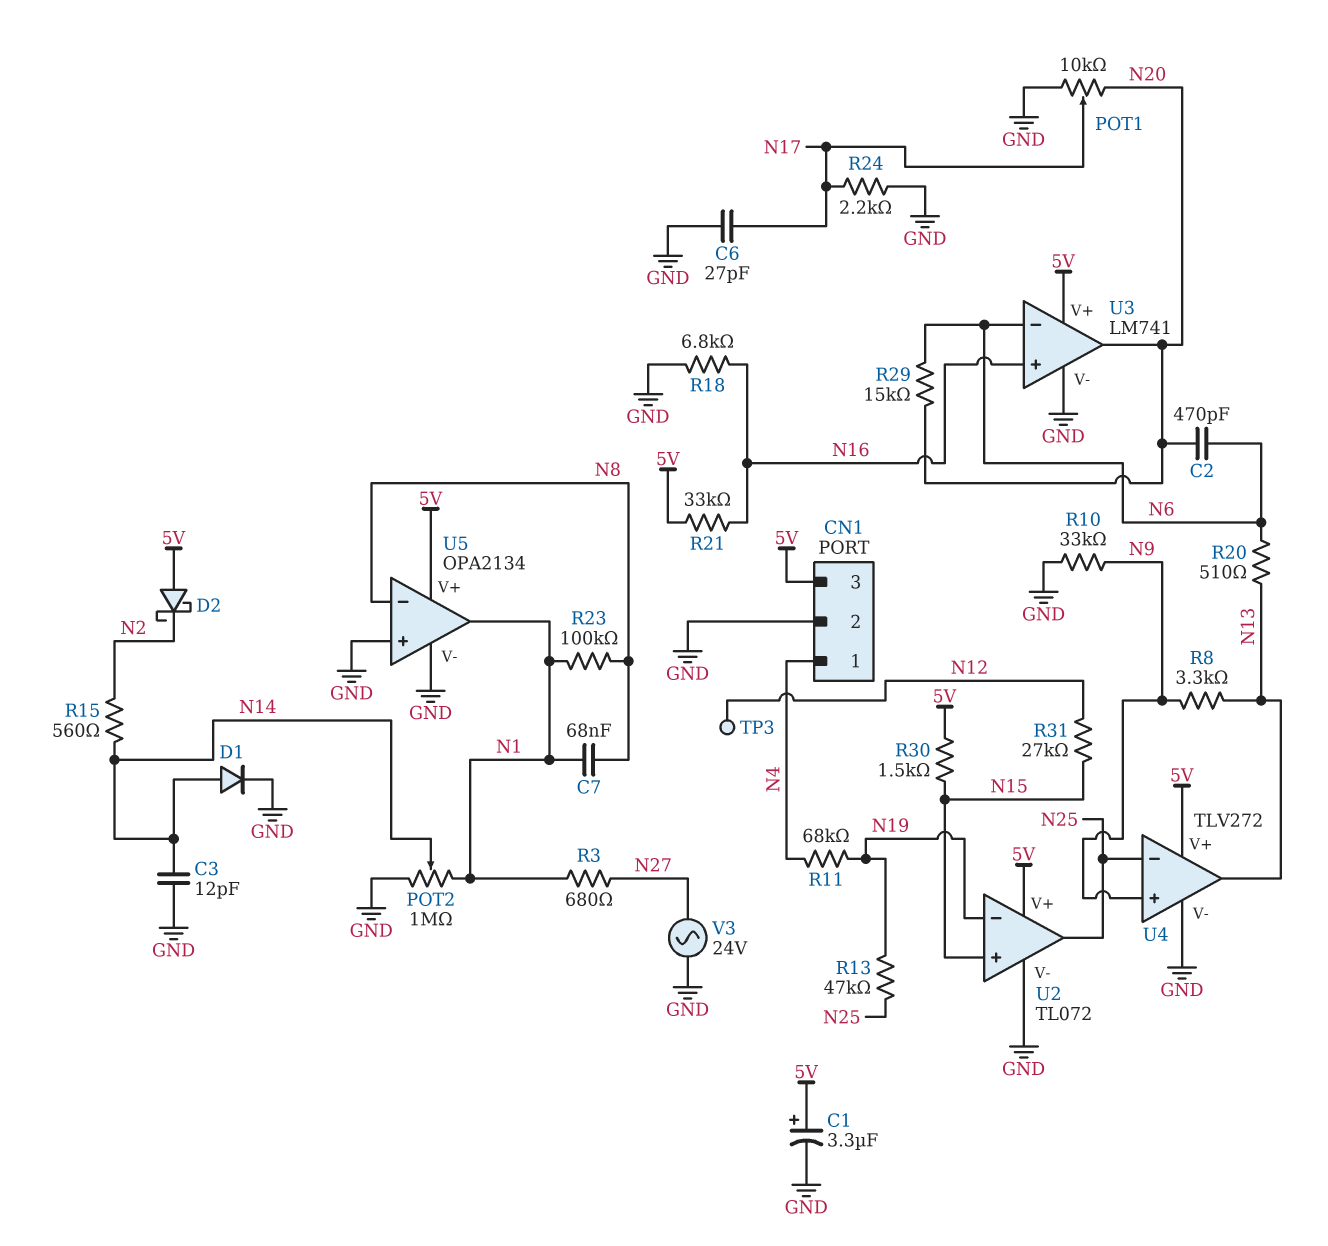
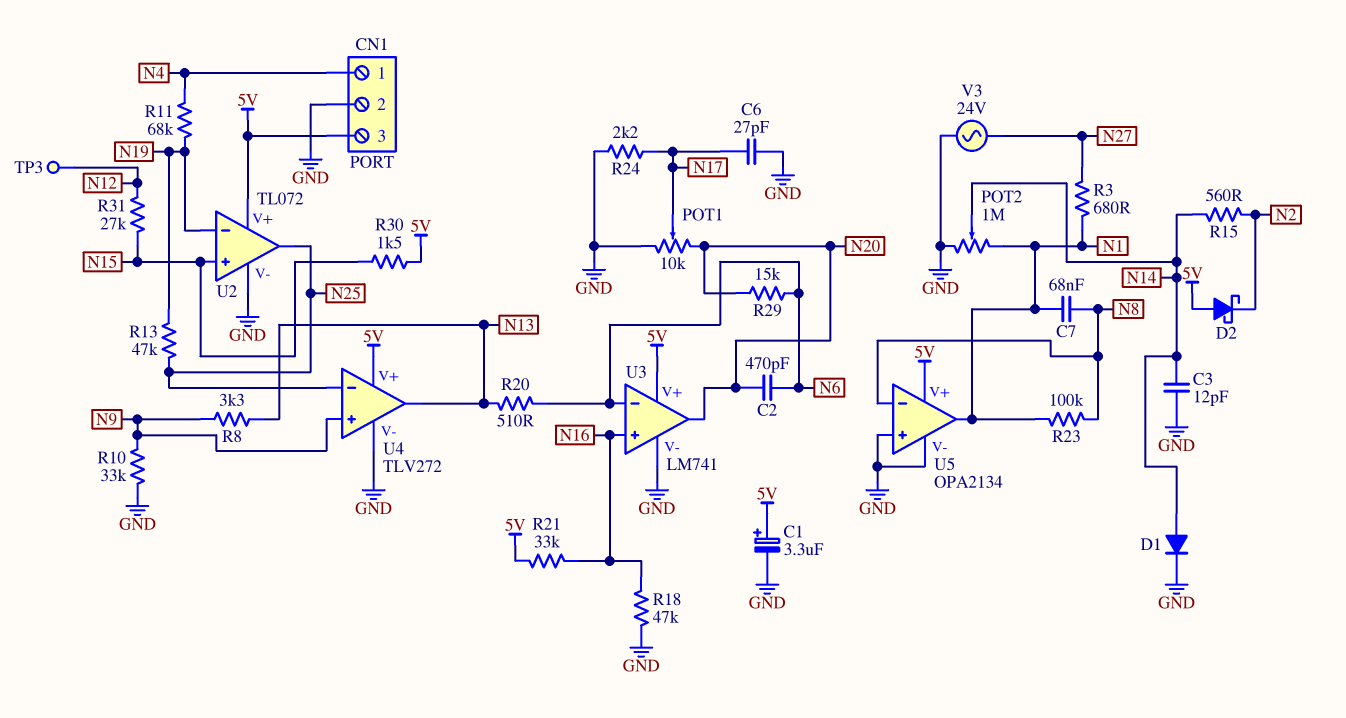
R18: 6.8k (GND, N16) -> 47k (GND, N16)

